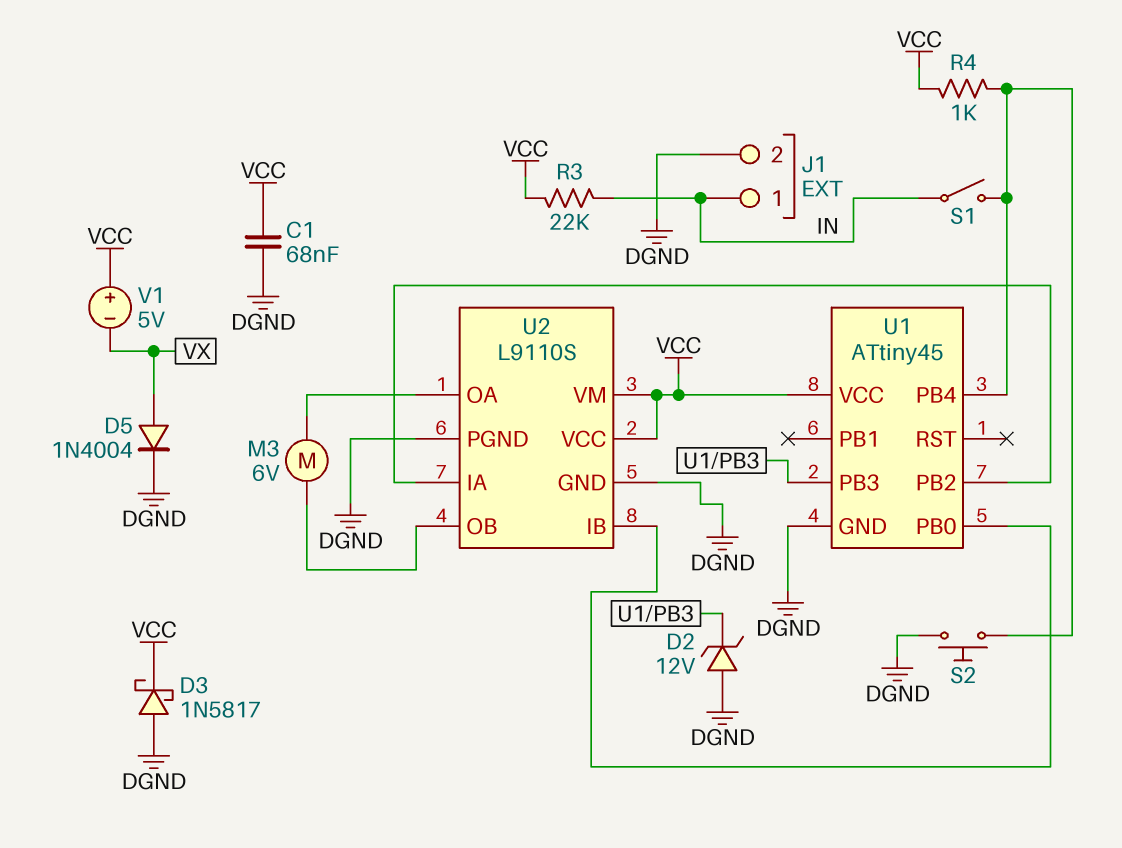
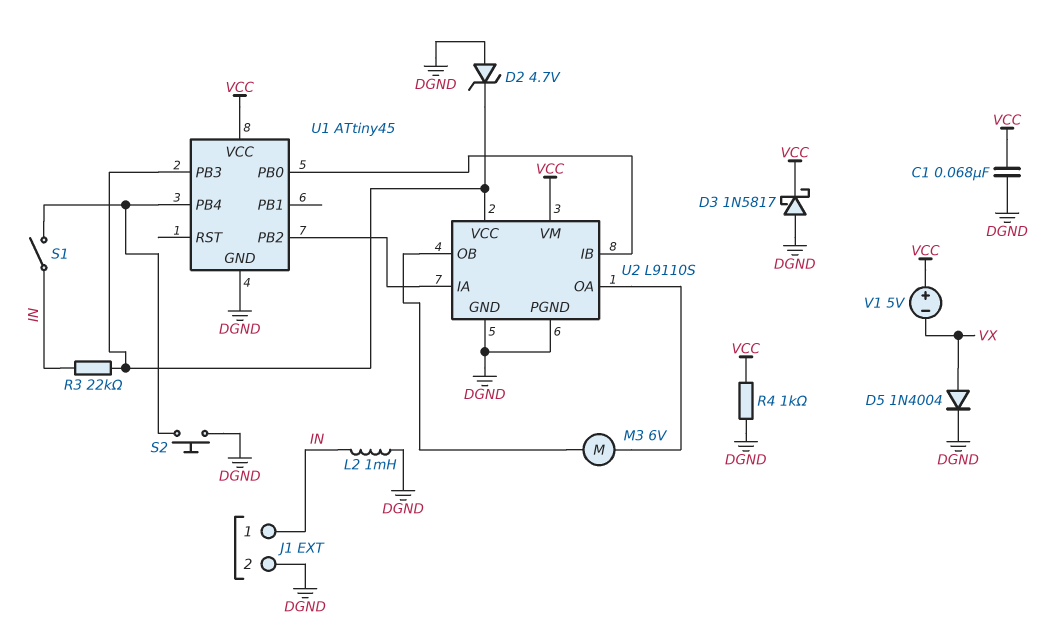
D2: zener 12V (A DGND, K U1/PB3) -> zener 4.7V (A DGND, K U1/PB3)
L2: none -> 1mH (DGND, IN)
R3: 22k (IN, VCC) -> 22k (IN, U1/PB3)
R4: 1k (U1/PB4, VCC) -> 1k (DGND, VCC)
U2 pin VCC: VCC -> U1/PB3

